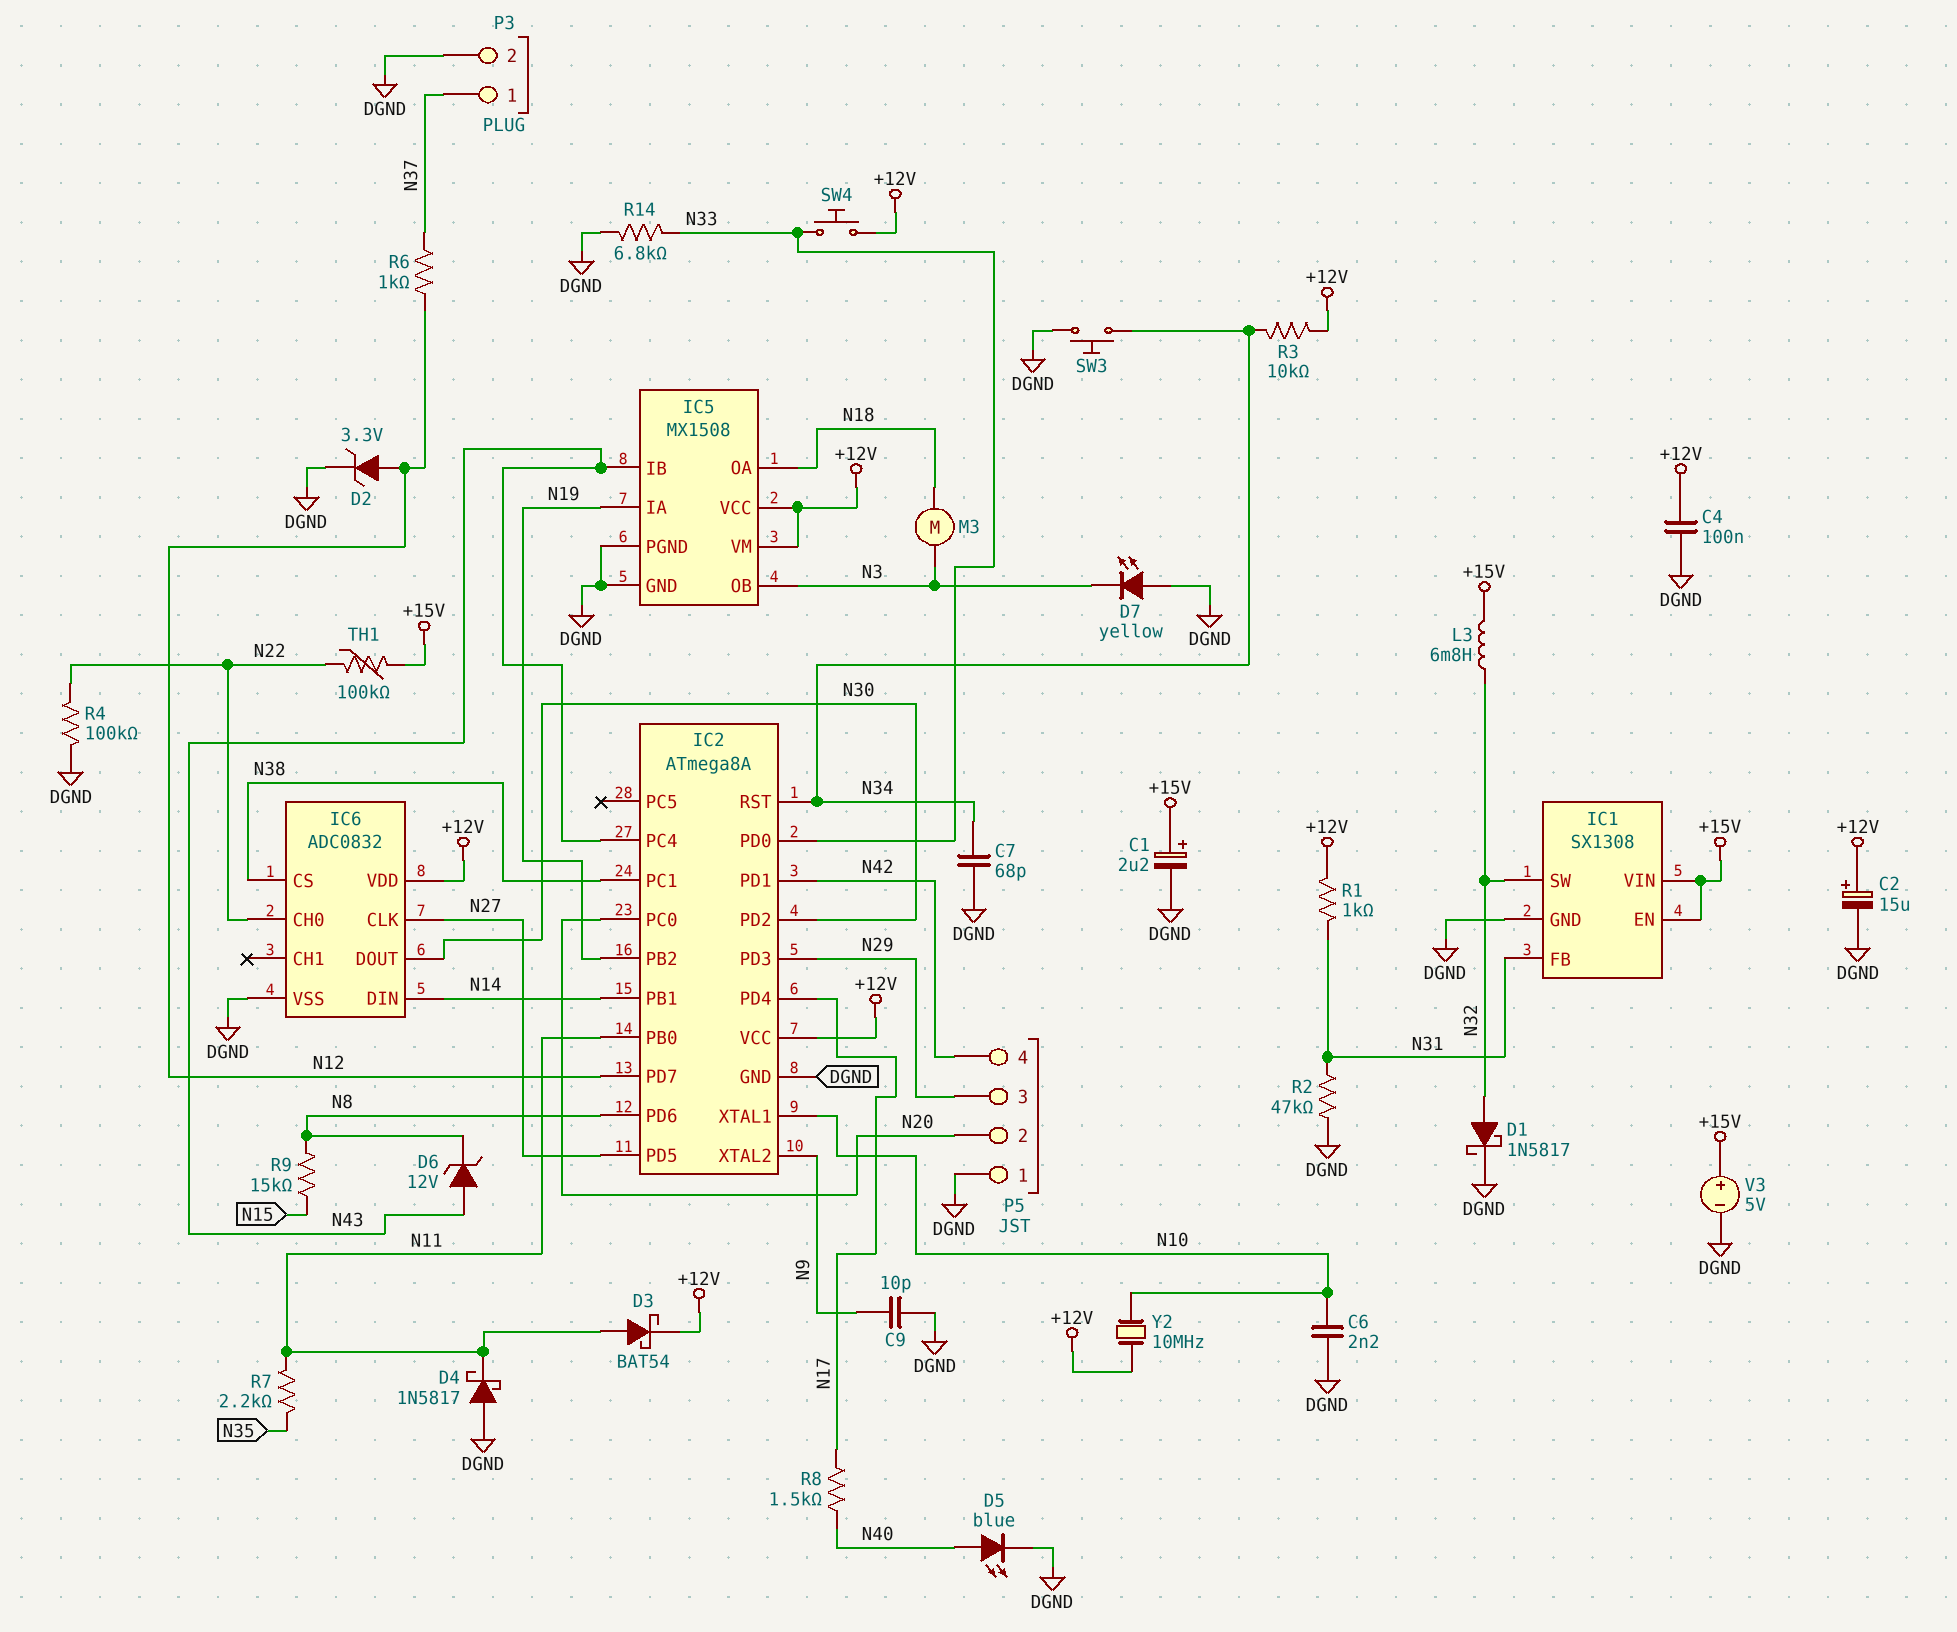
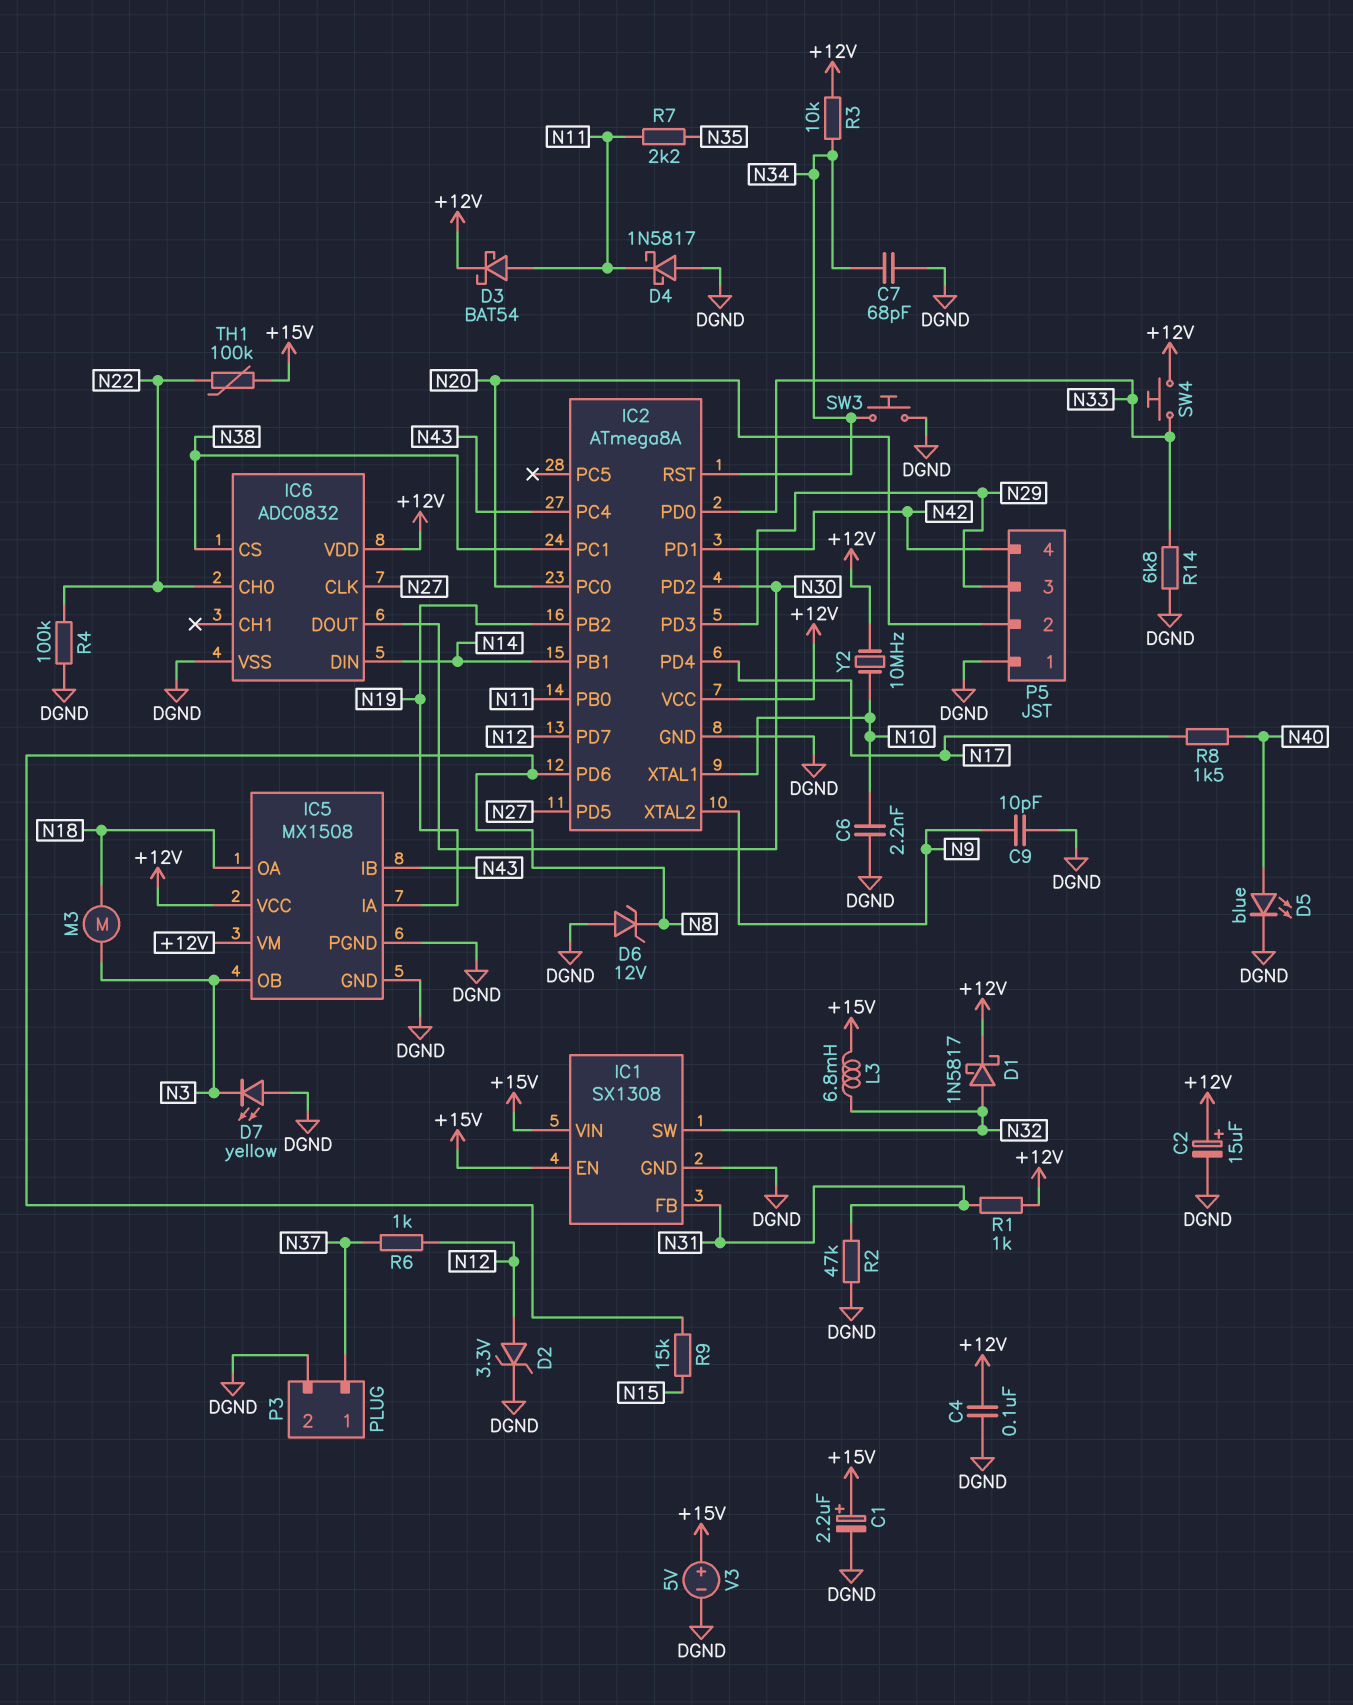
D1: schottky 1N5817 (A N32, K DGND) -> schottky 1N5817 (A N32, K +12V)
D6: zener 12V (A N43, K N8) -> zener 12V (A DGND, K N8)

